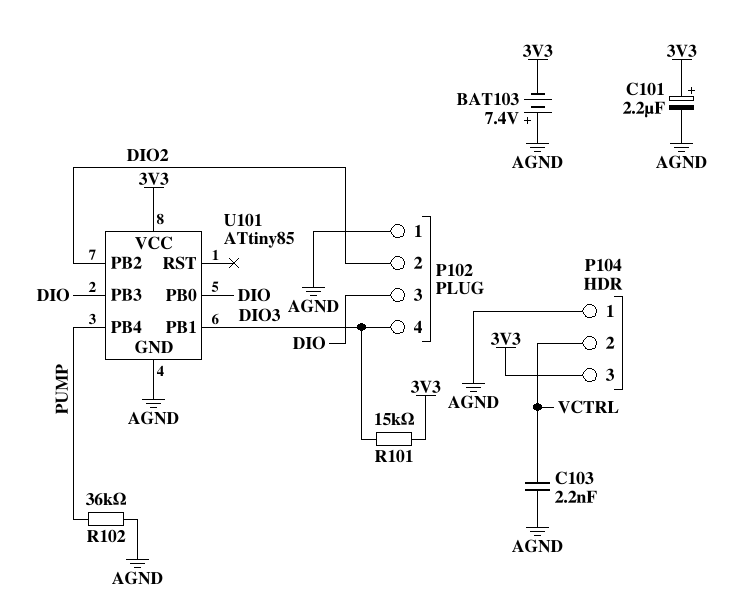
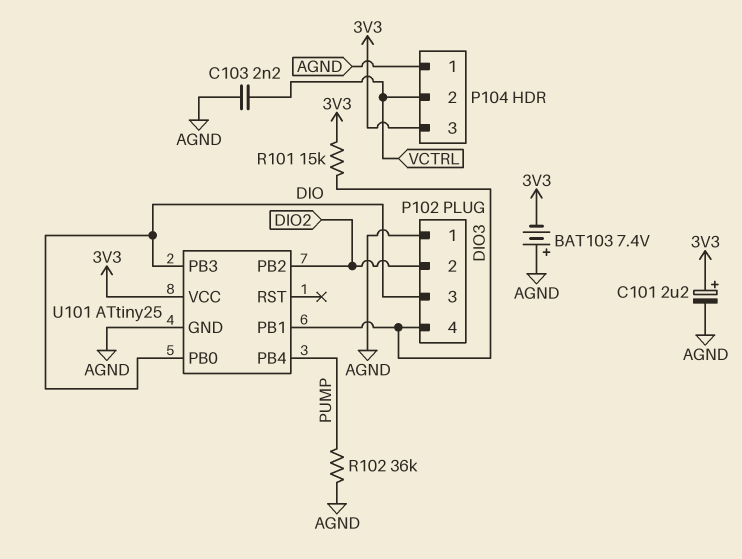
U101: ATtiny85 -> ATtiny25

